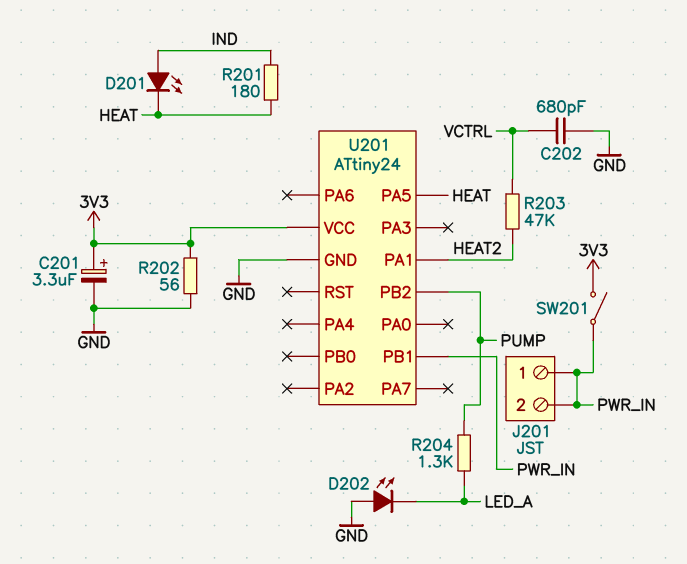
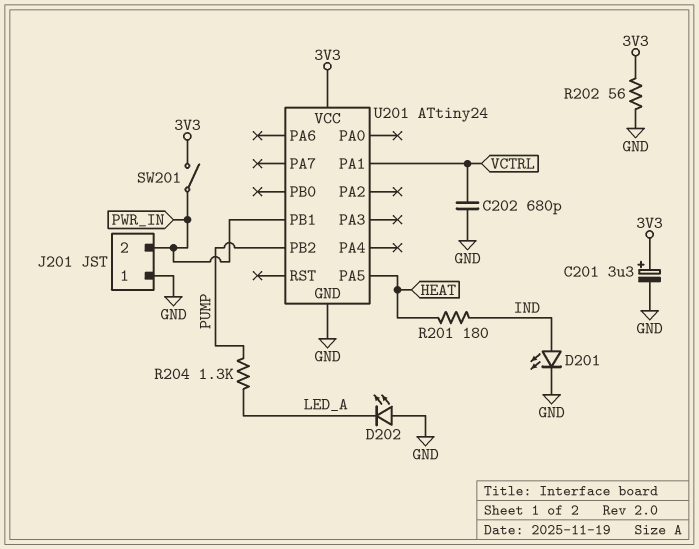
D201: LED (A IND, K HEAT) -> LED (A IND, K GND)
J201 pin 1: PWR_IN -> GND
R203: 47k (HEAT2, VCTRL) -> none
U201 pin PA1: HEAT2 -> VCTRL

